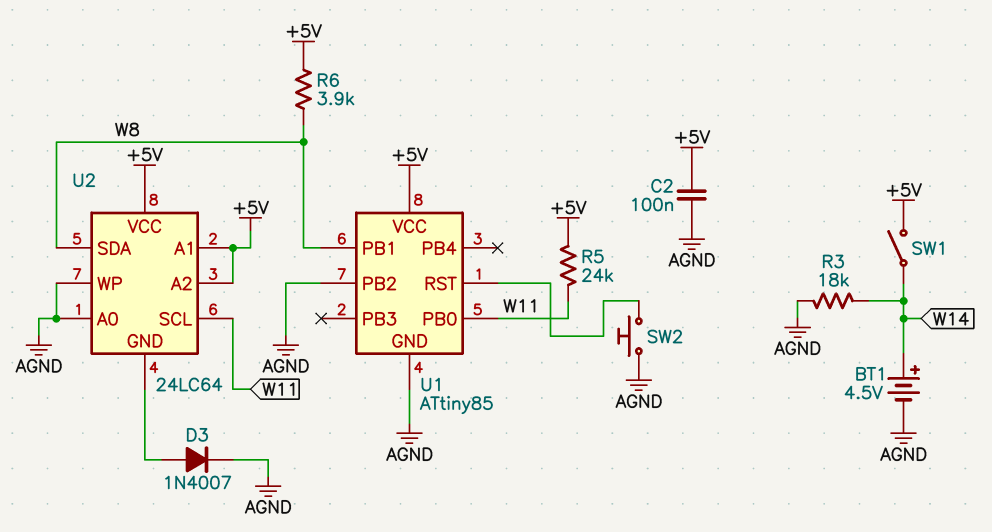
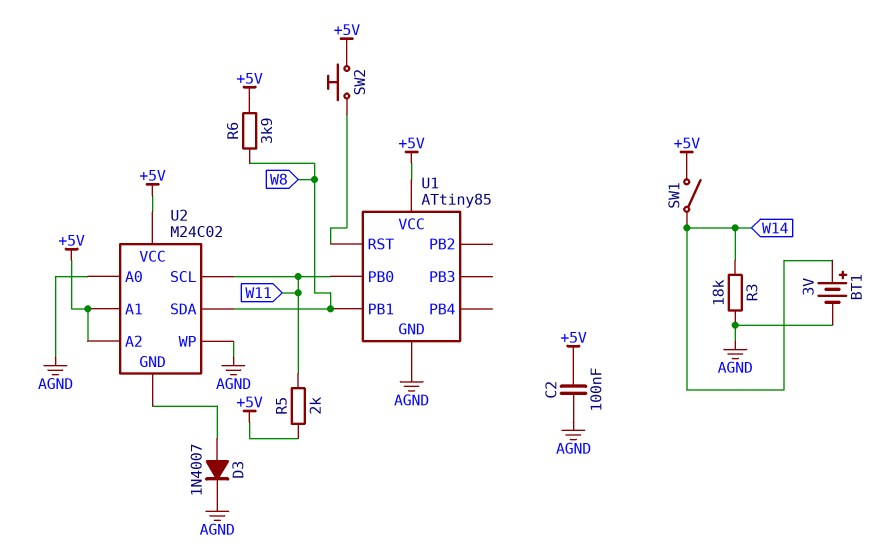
BT1: 4.5V (plus W14, minus AGND) -> 3V (plus W14, minus AGND)
R5: 24k (+5V, W11) -> 2k (+5V, W11)
SW2: button (AGND, U1/RST) -> button (+5V, U1/RST)
U1 pin PB2: AGND -> none
U2: 24LC64 -> M24C02

